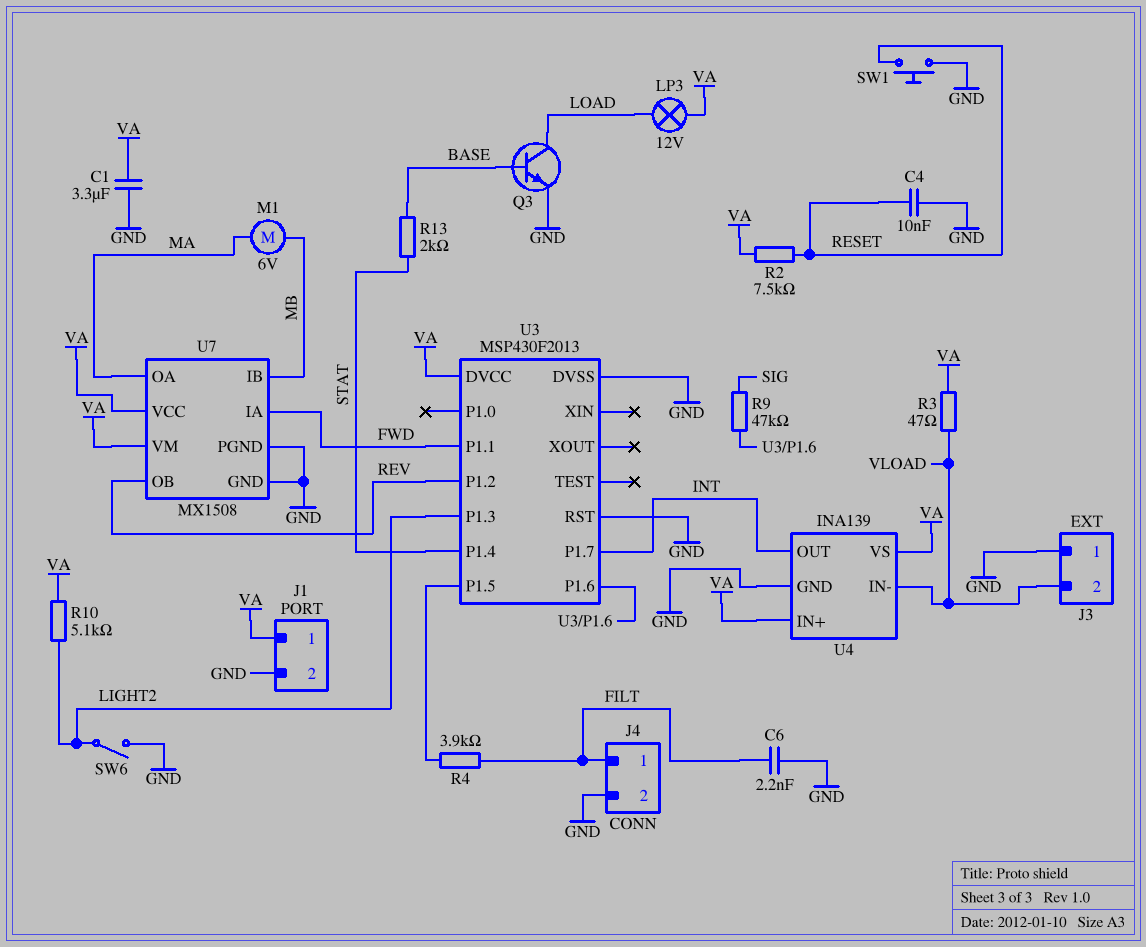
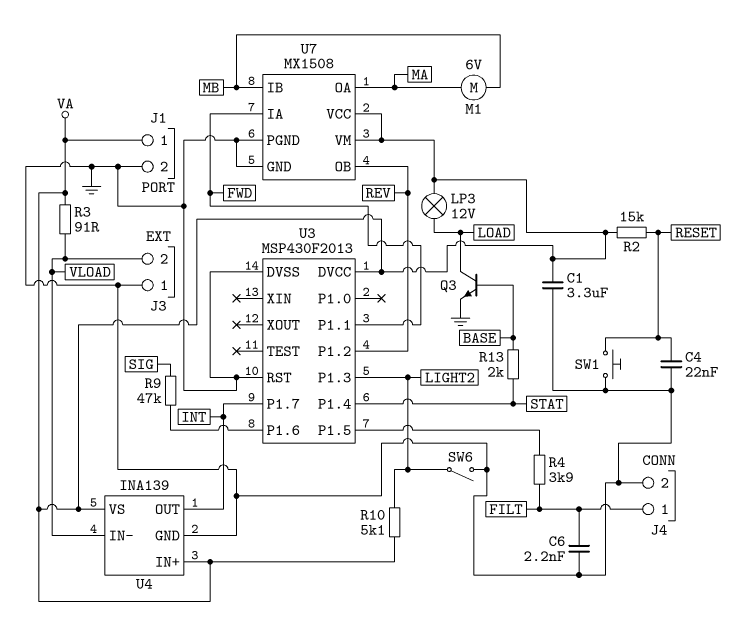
C4: 10nF (GND, RESET) -> 22nF (GND, RESET)
R2: 7.5k (RESET, VA) -> 15k (RESET, VA)
R3: 47 (VA, VLOAD) -> 91 (VA, VLOAD)

